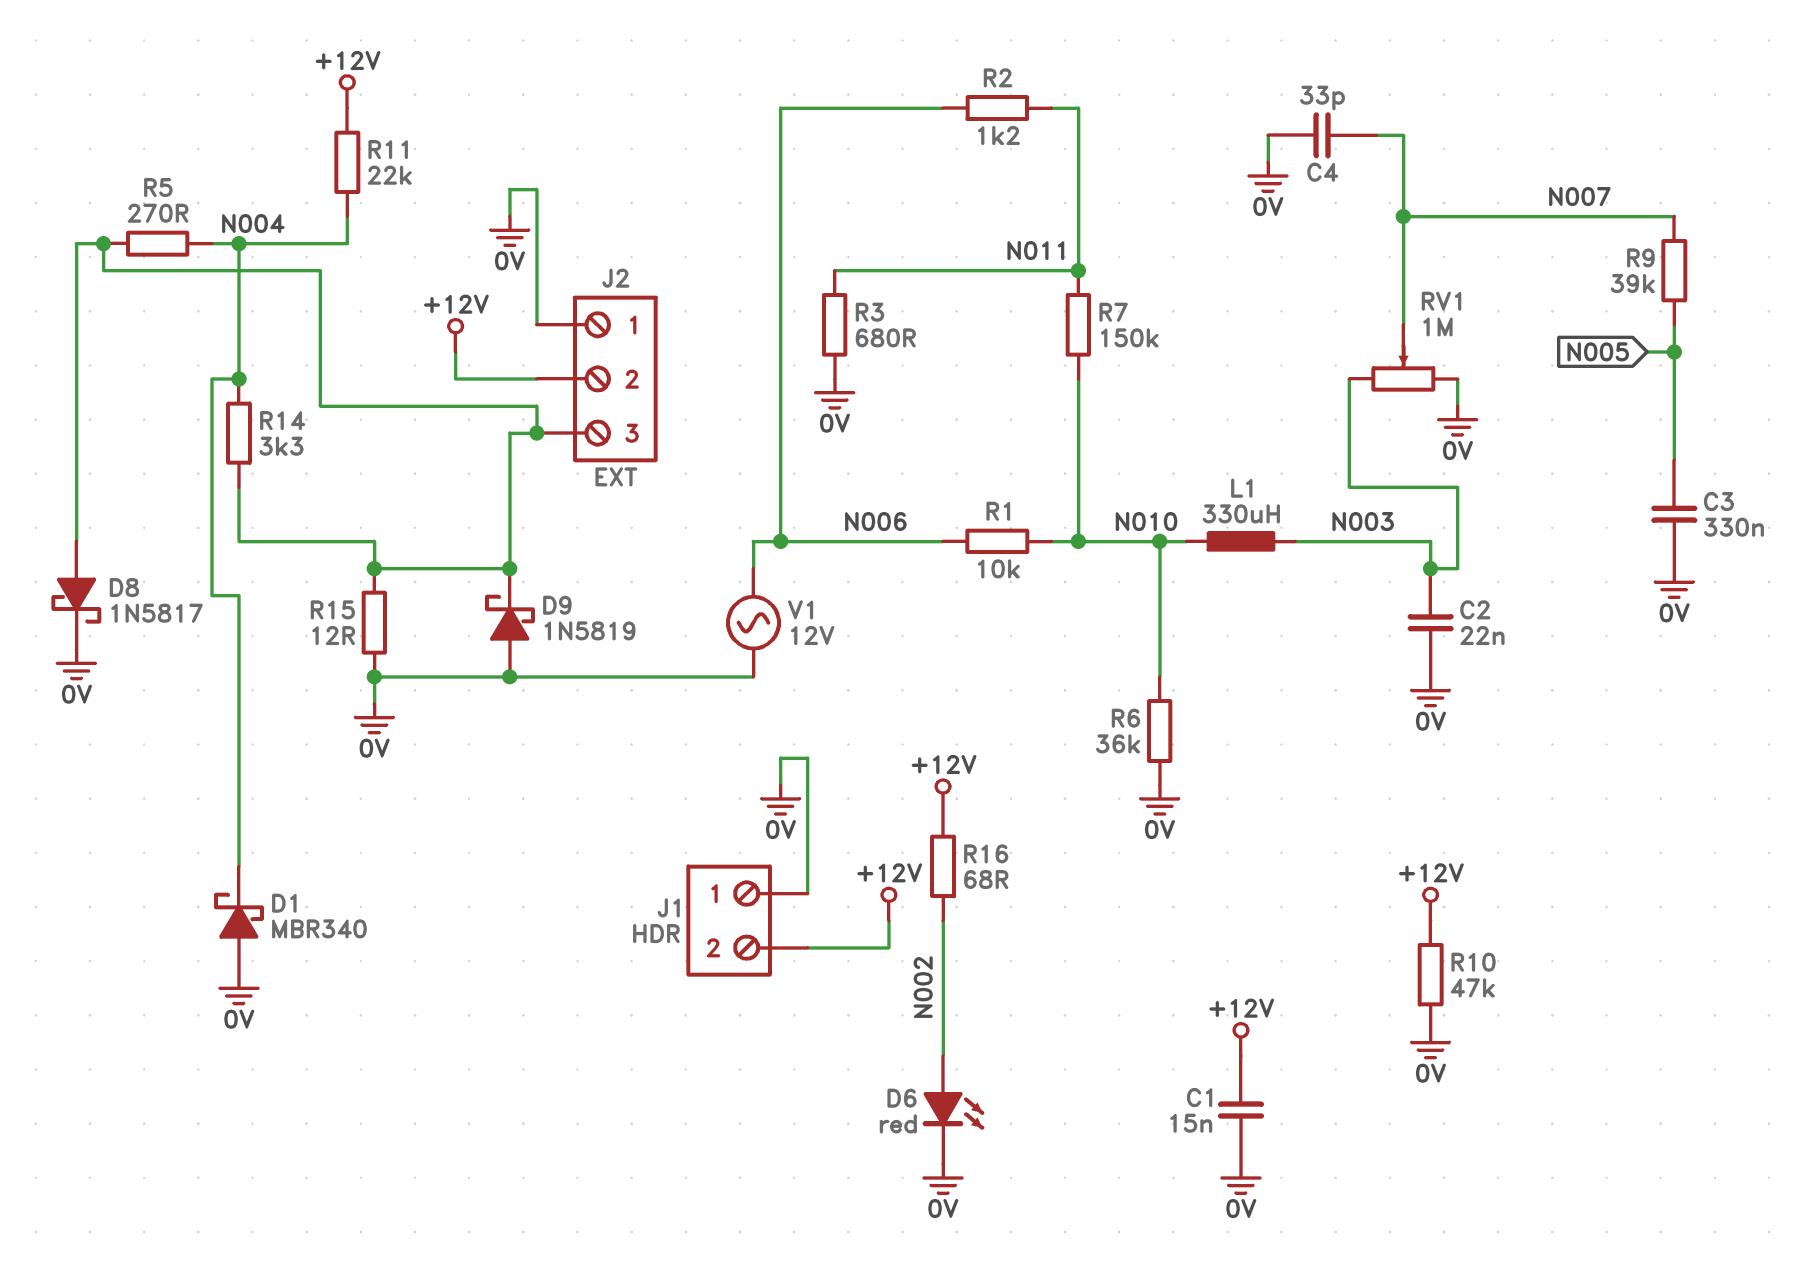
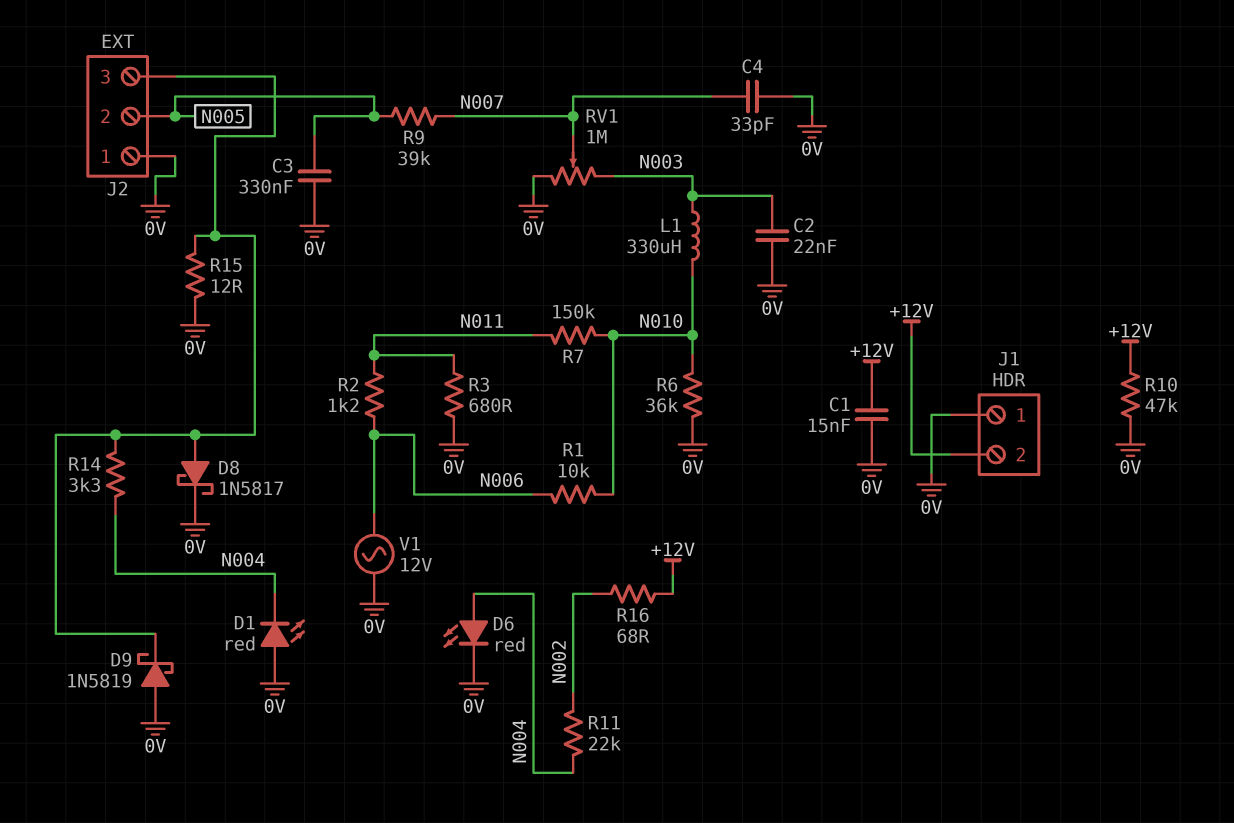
D1: schottky MBR340 (A 0V, K N004) -> LED red (A 0V, K N004)
D6: LED red (A N002, K 0V) -> LED red (A N004, K 0V)
J2 pin 2: +12V -> N005
R5: 270 (J2/3, N004) -> none
R11: 22k (+12V, N004) -> 22k (N002, N004)

